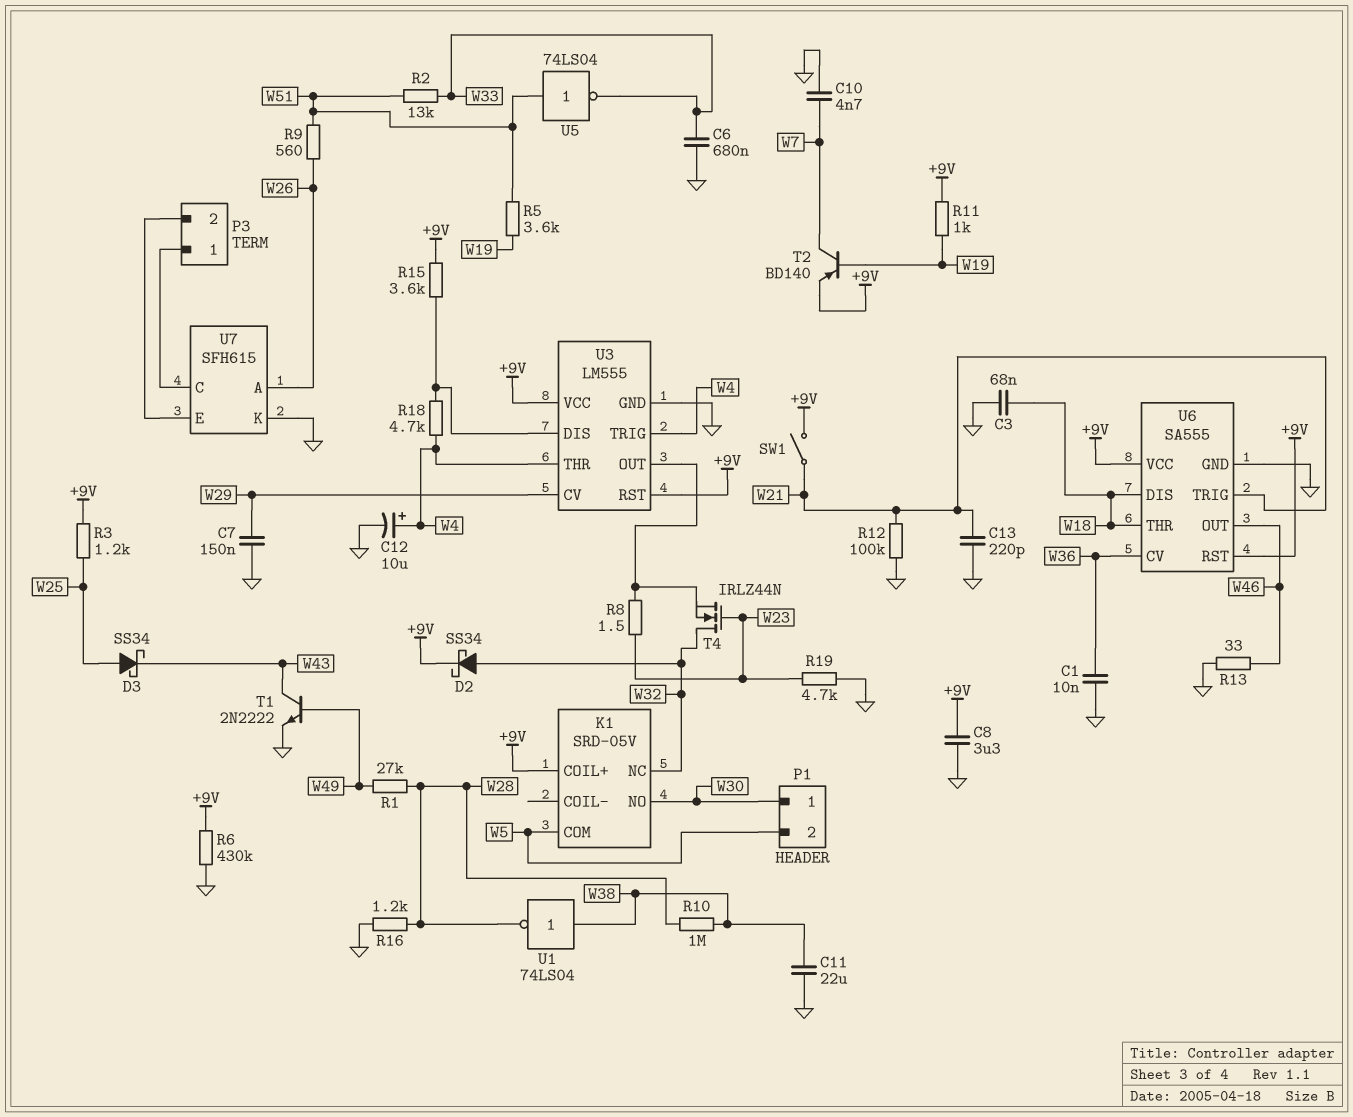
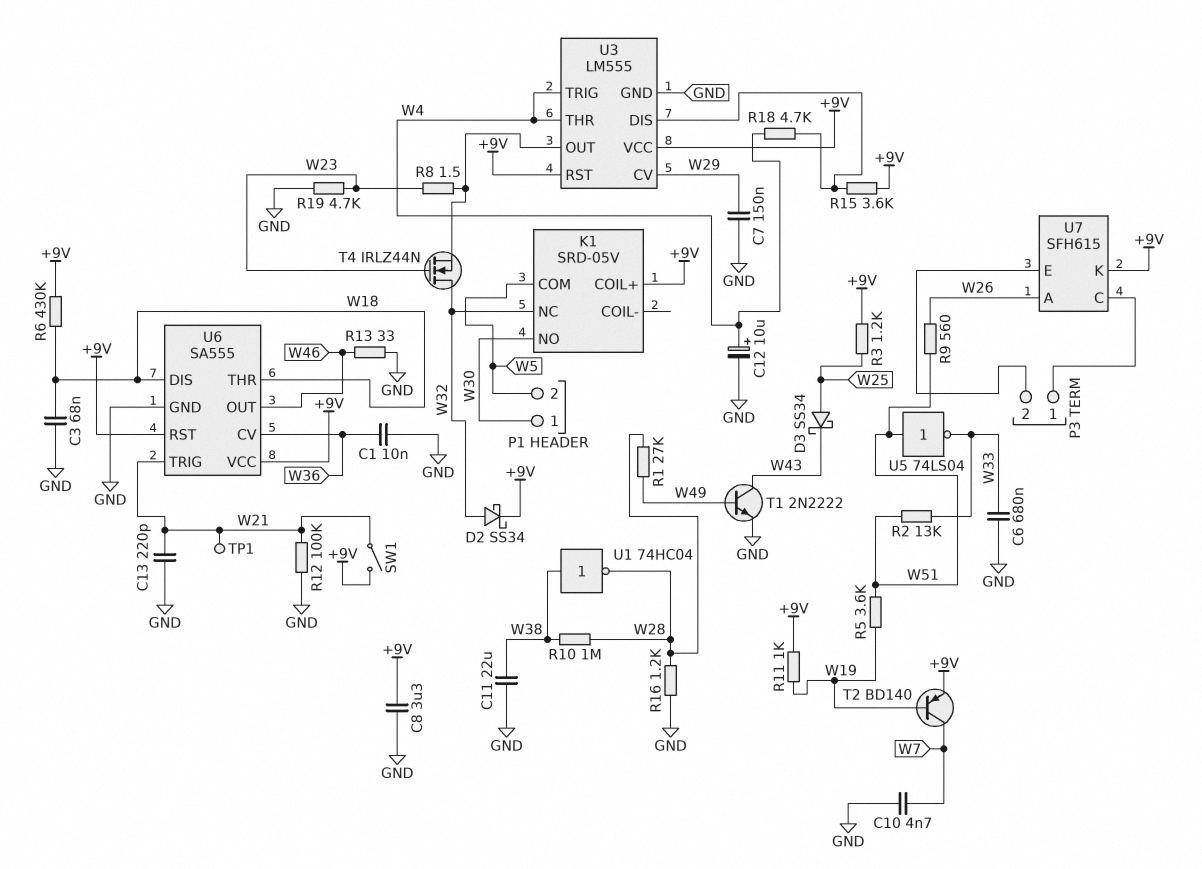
R6: 430k (+9V, GND) -> 430k (+9V, W18)
TP1: none -> test point (W21)
U1: NOT 74LS04 (in W38, out W28) -> NOT 74HC04 (in W38, out W28)
U7 pin K: GND -> +9V

